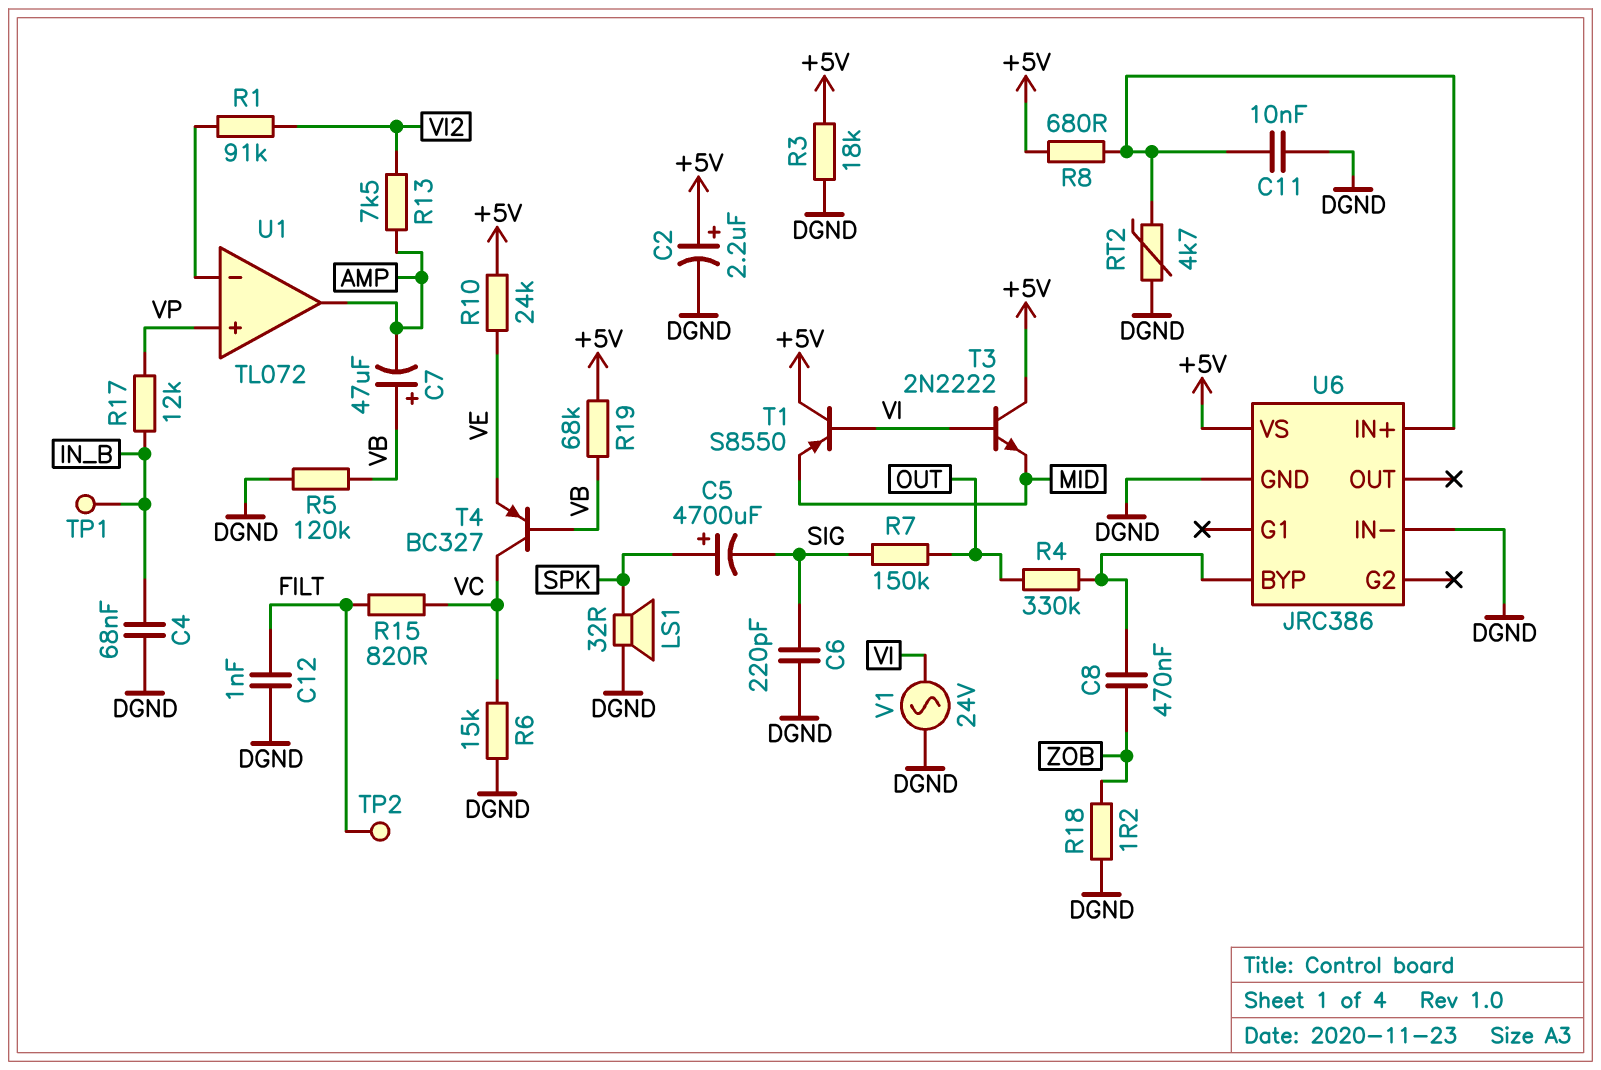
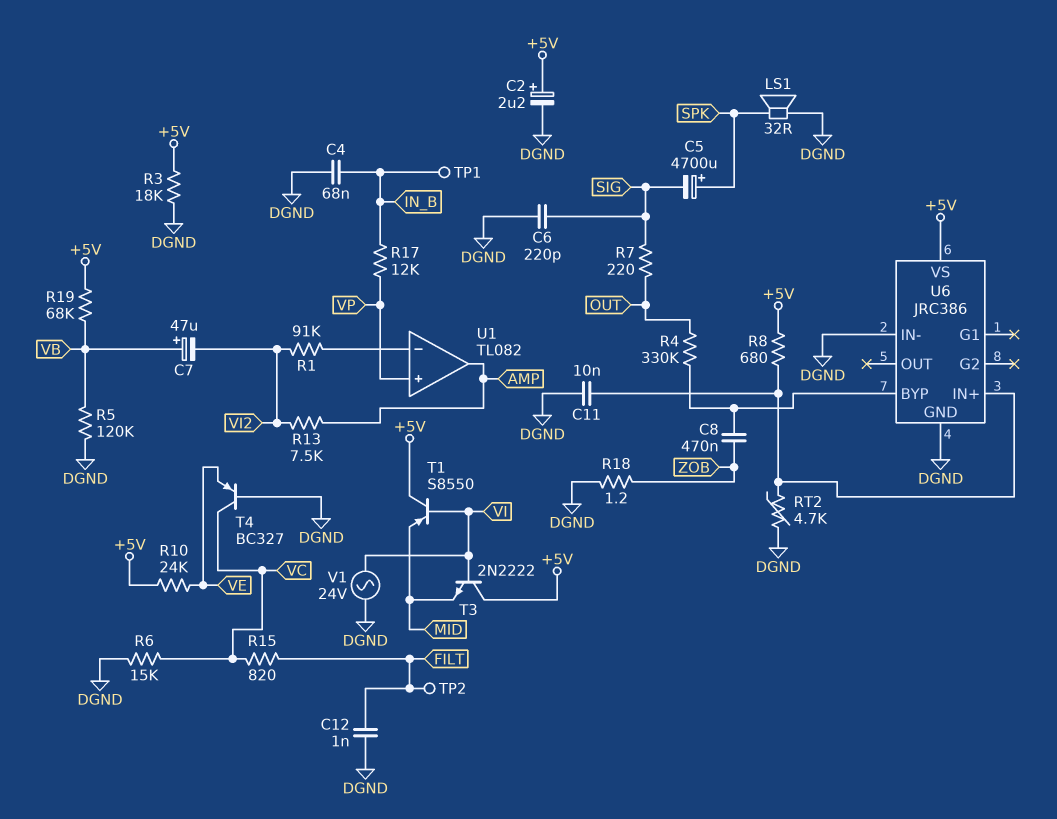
C7: 47uF (plus VB, minus AMP) -> 47uF (plus VB, minus VI2)
R7: 150k (OUT, SIG) -> 220 (OUT, SIG)
T4: PNP BC327 (B VB, C VC, E VE) -> PNP BC327 (B DGND, C VC, E VE)
U1: TL072 -> TL082

